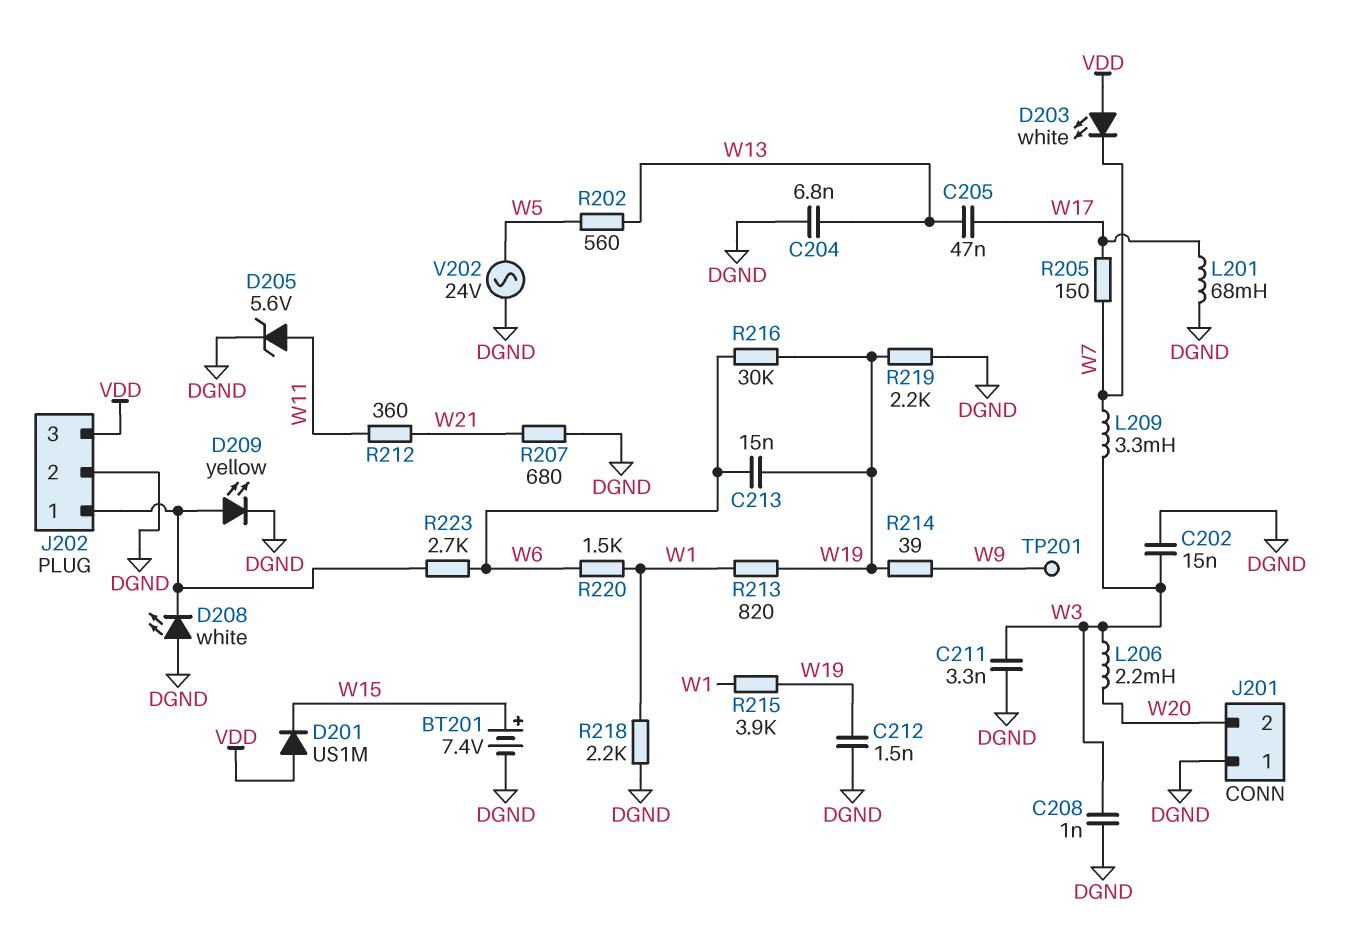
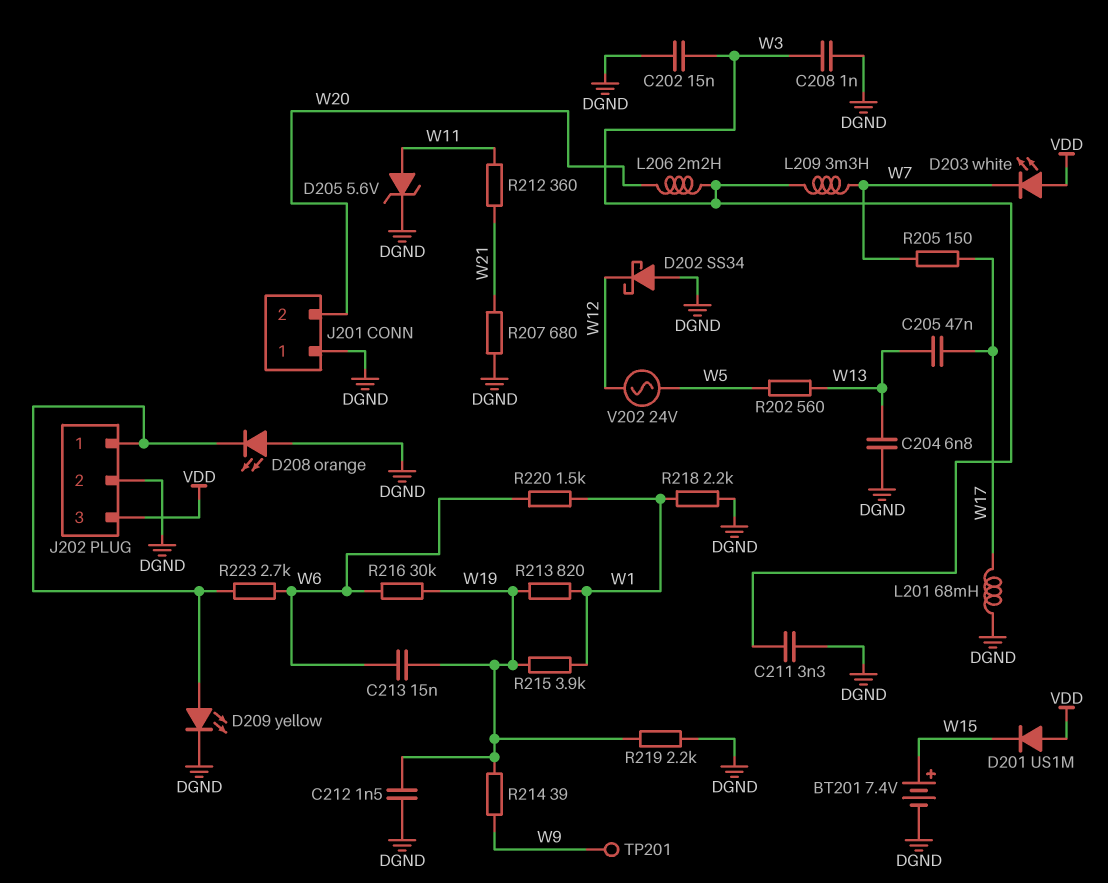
D202: none -> schottky SS34 (A DGND, K W12)
D208: LED white (A DGND, K J202/1) -> LED orange (A DGND, K J202/1)
V202: AC 24V (DGND, W5) -> AC 24V (W5, W12)

